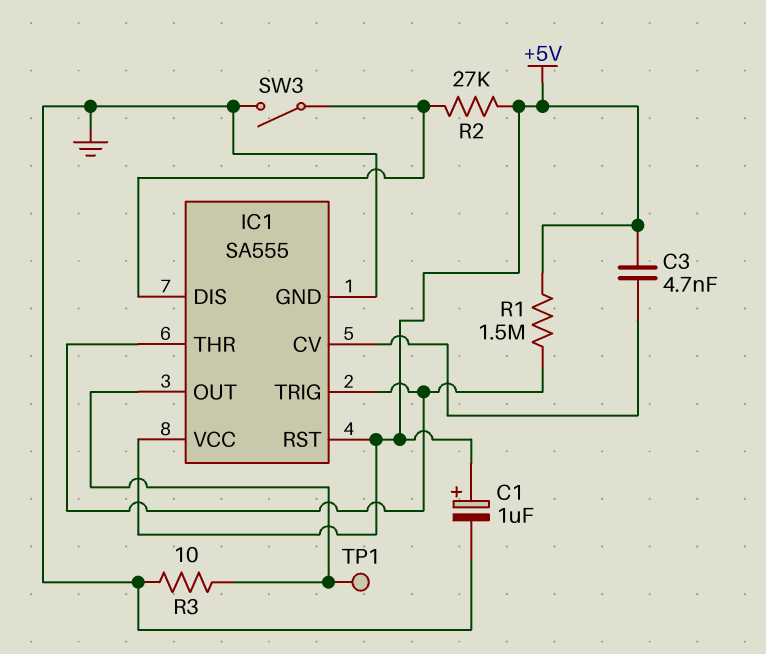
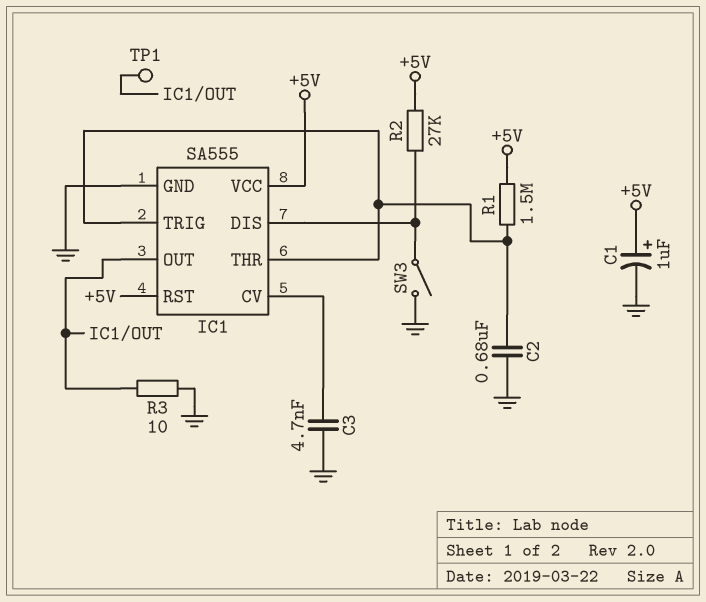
C2: none -> 680nF (GND, IC1/THR)
C3: 4.7nF (+5V, IC1/CV) -> 4.7nF (GND, IC1/CV)

